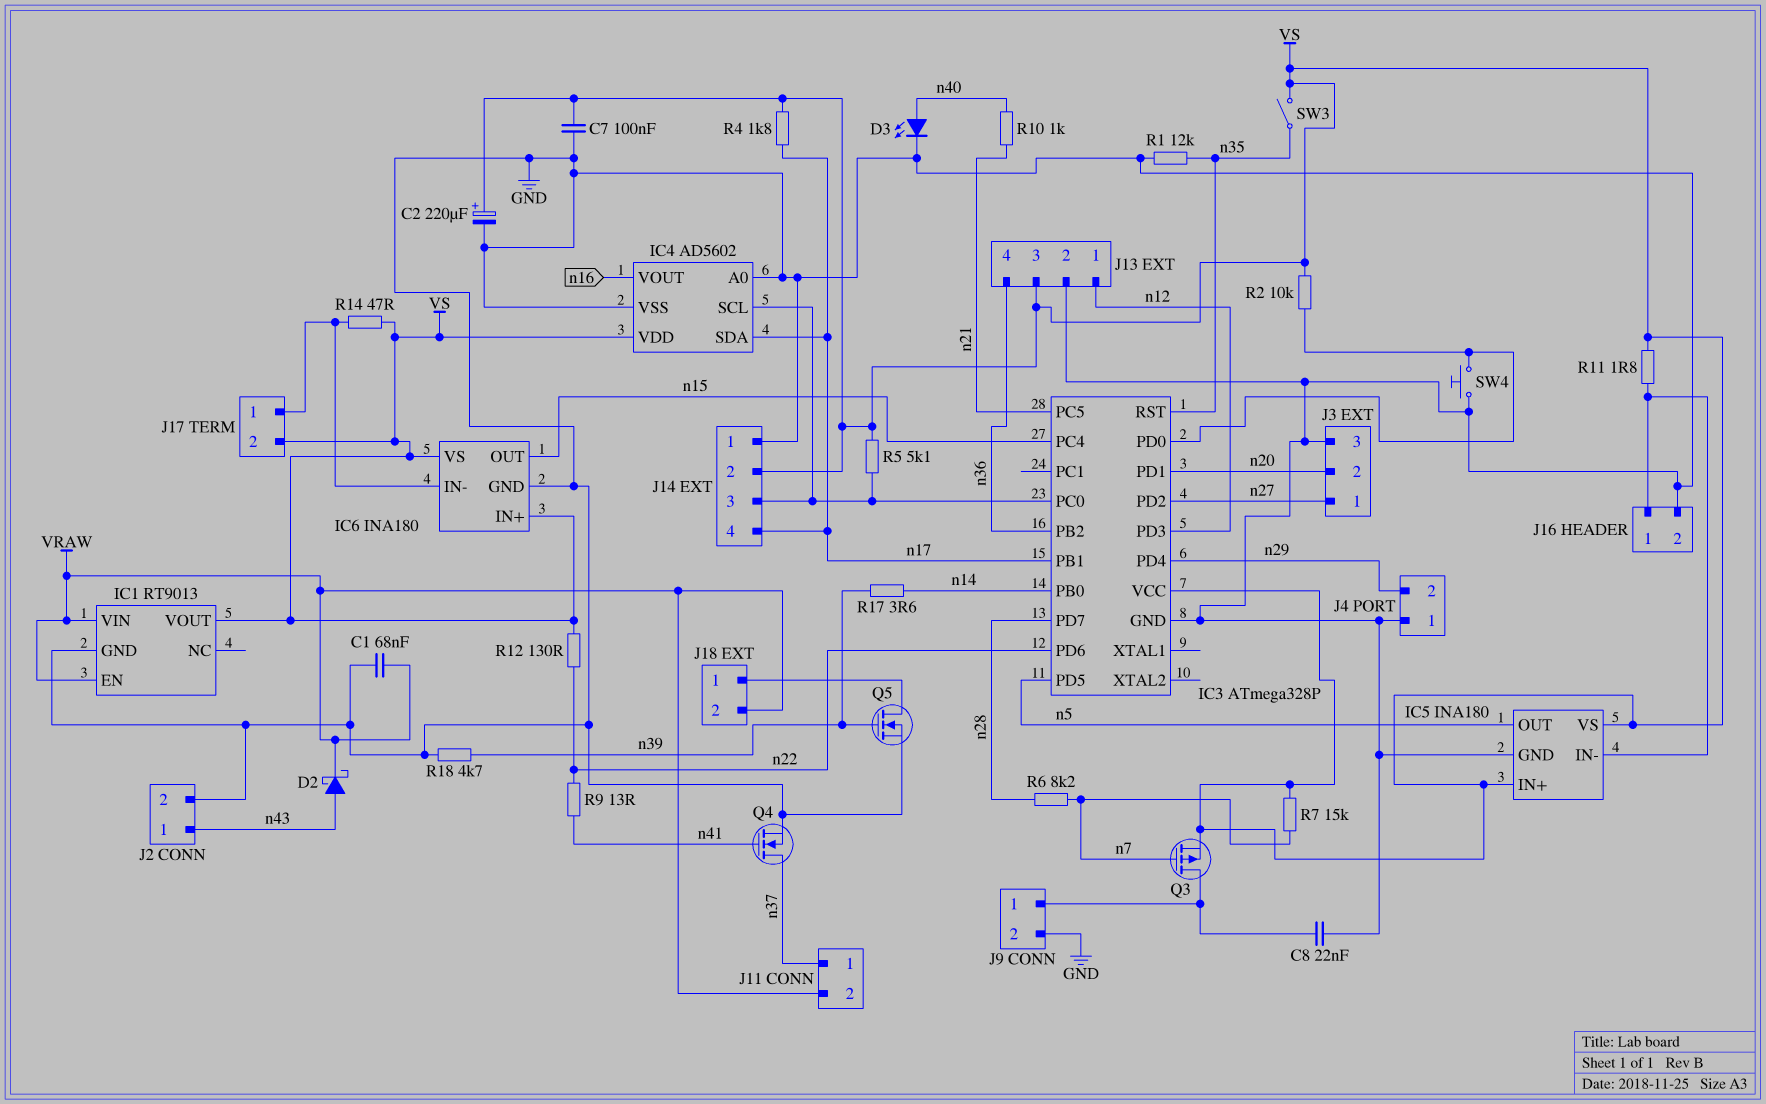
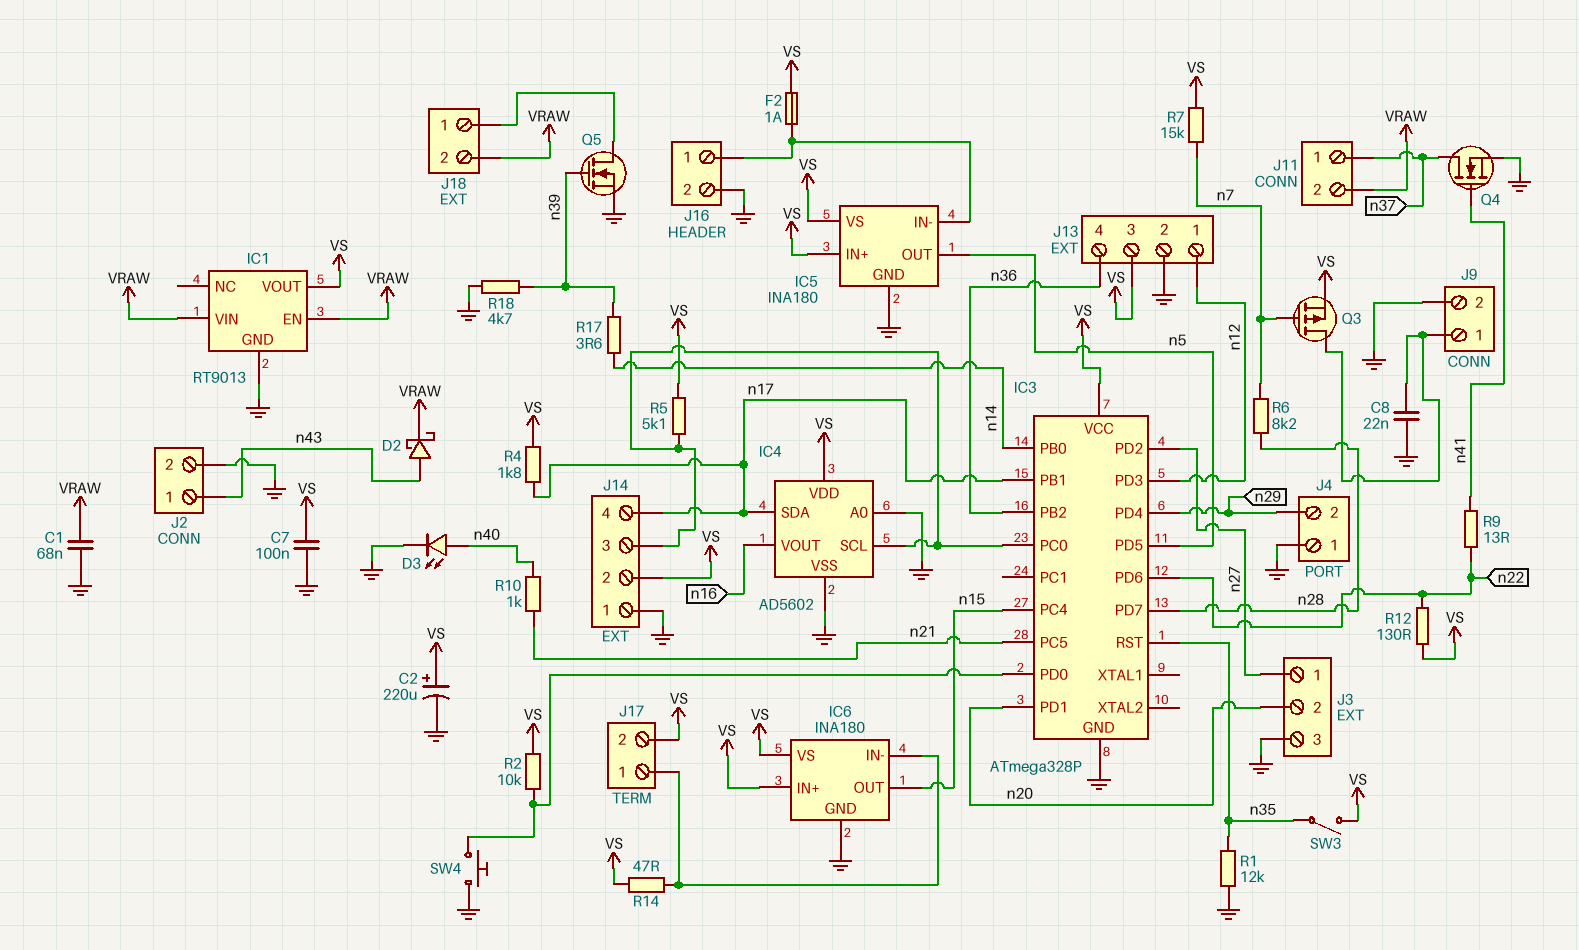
F2: none -> 1A (IC5/IN-, VS)
R11: 1.8 (IC5/IN-, VS) -> none

